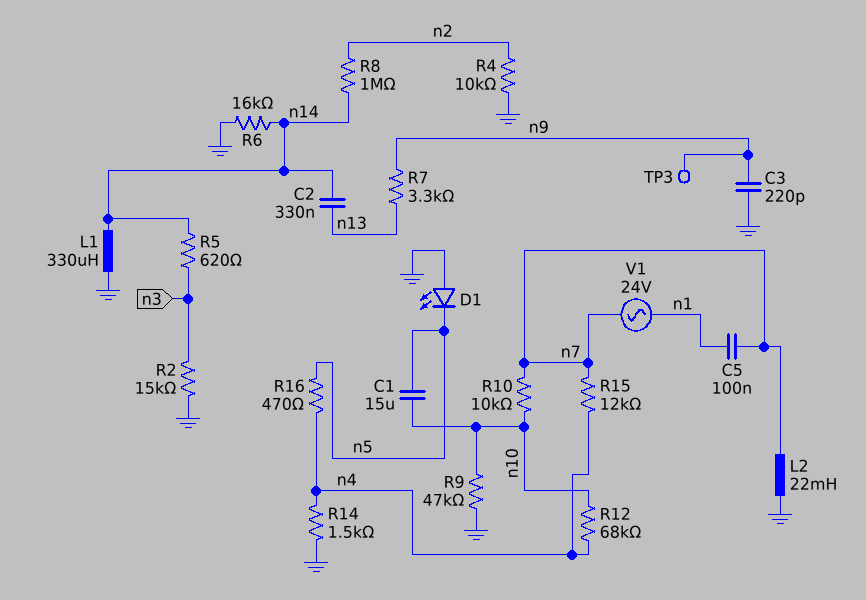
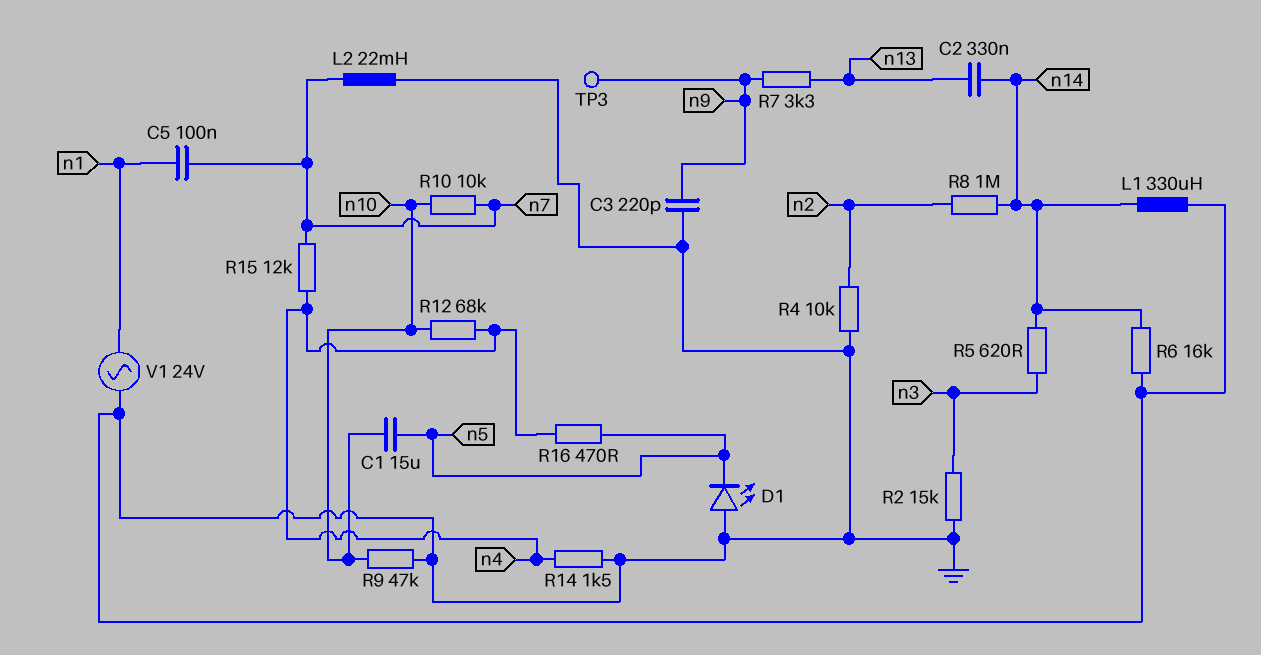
V1: AC 24V (n1, n7) -> AC 24V (GND, n1)

